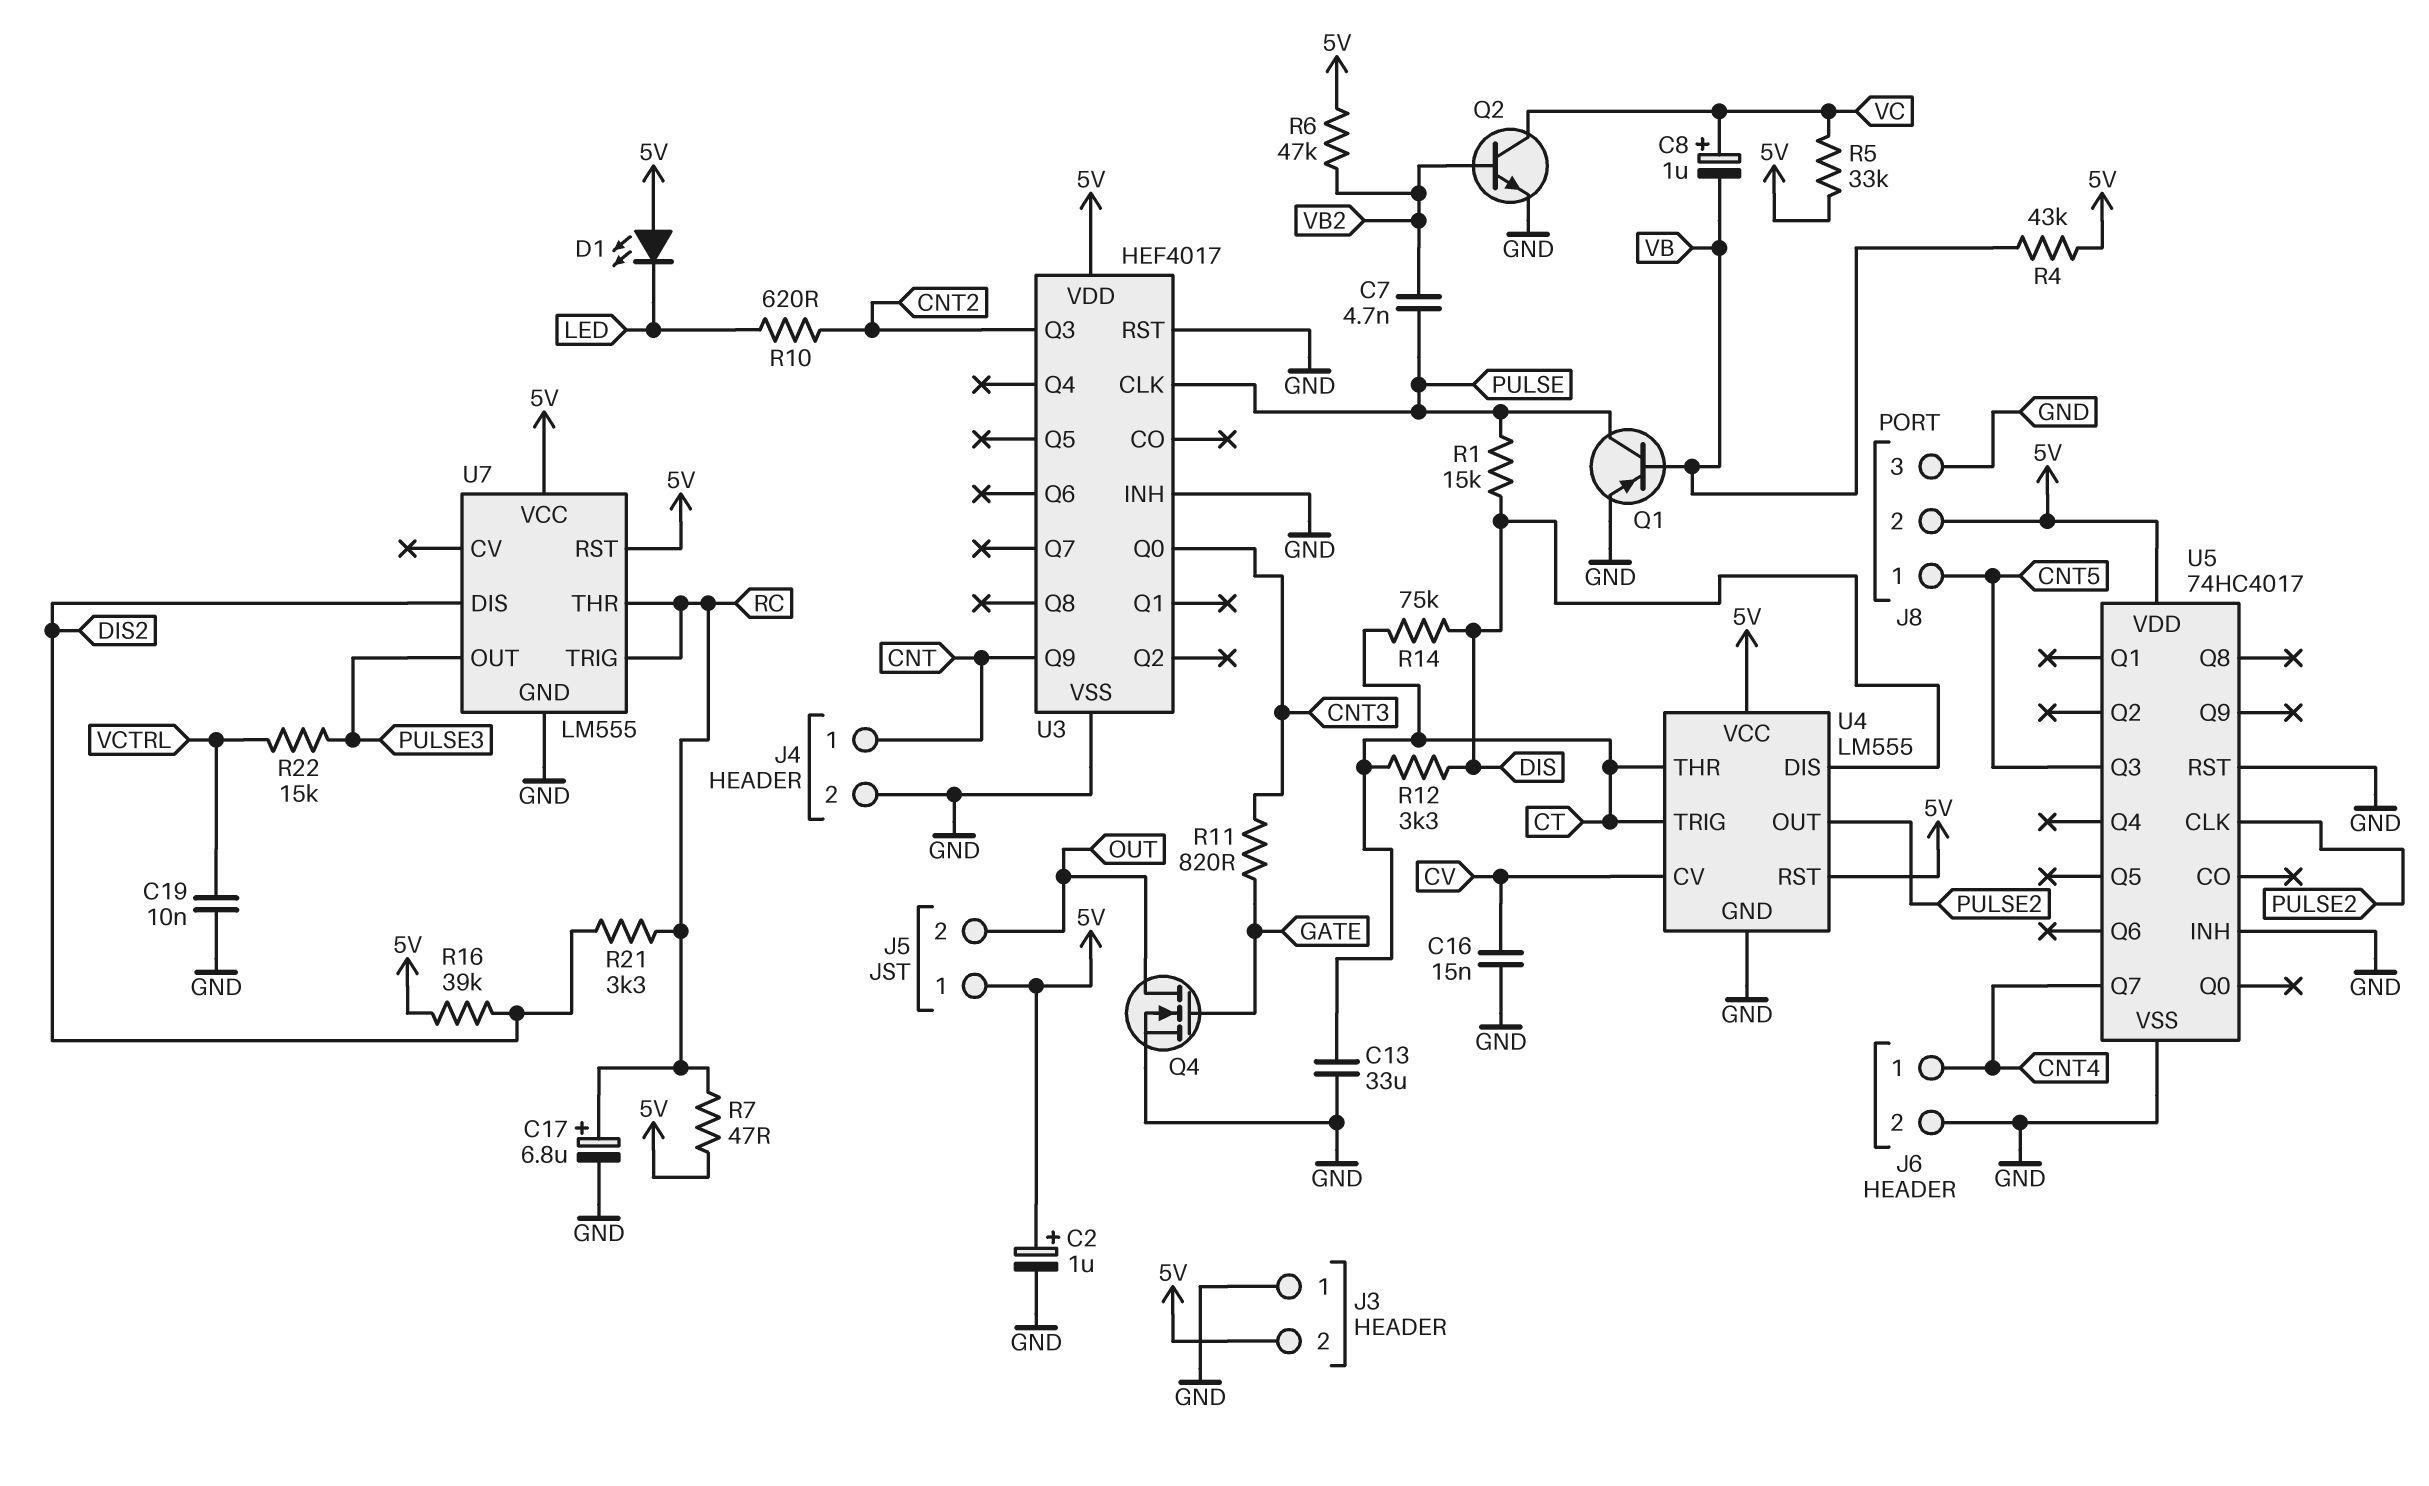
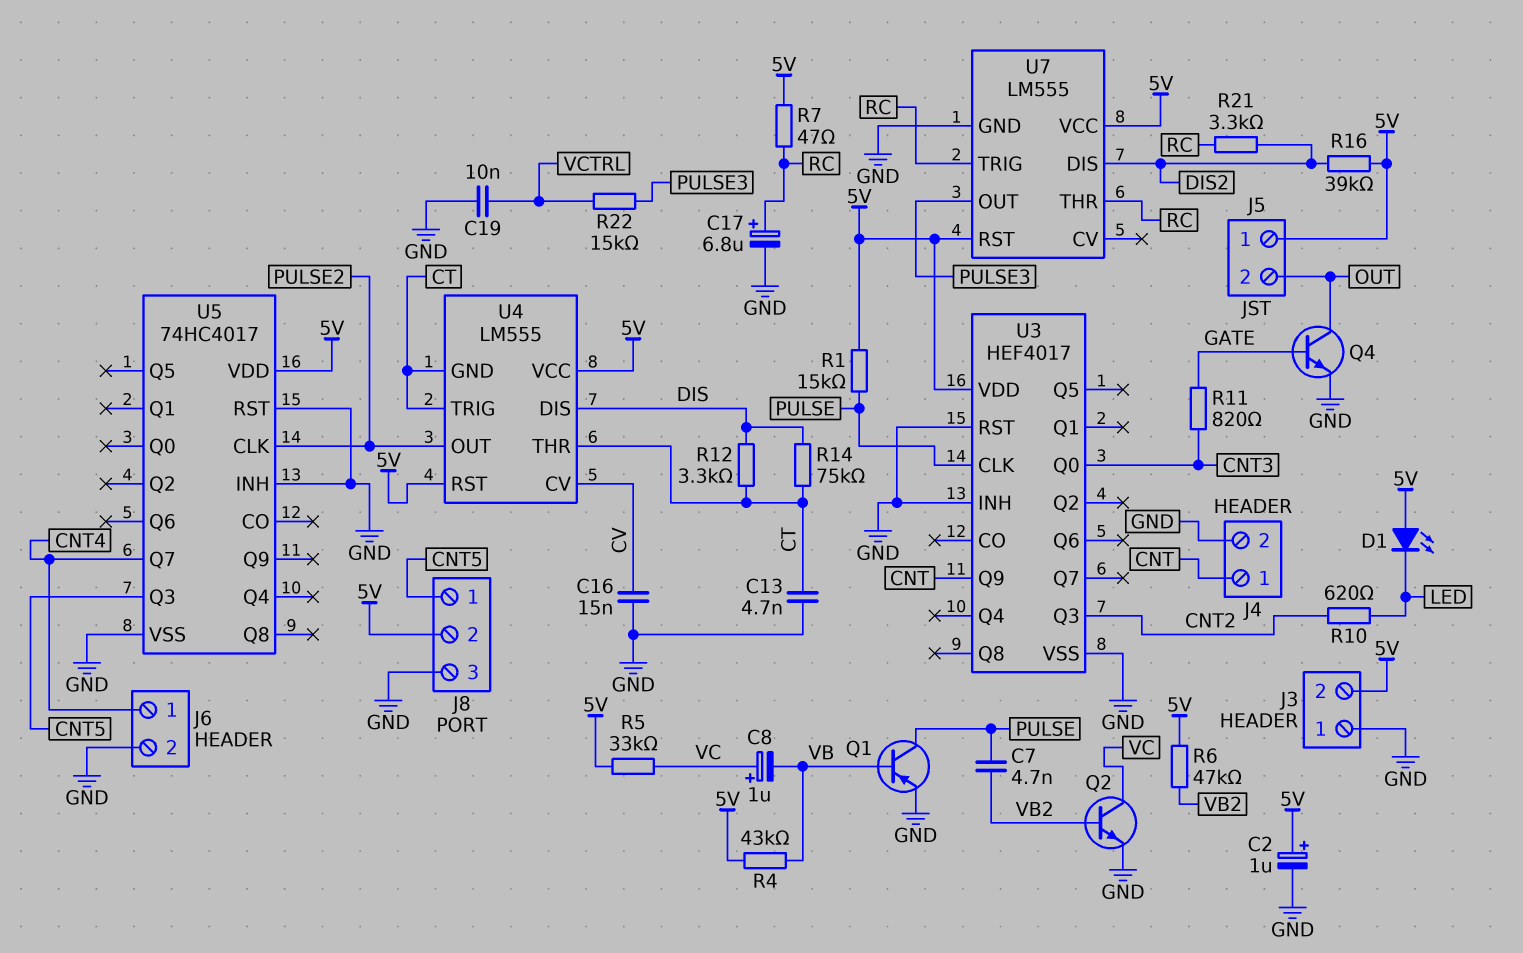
C13: 33uF (CT, GND) -> 4.7nF (CT, GND)
Q4: NMOS (G GATE, D OUT, S GND) -> NPN (B GATE, C OUT, E GND)
R1: 15k (DIS, PULSE) -> 15k (5V, PULSE)
U4 pin GND: GND -> CT

